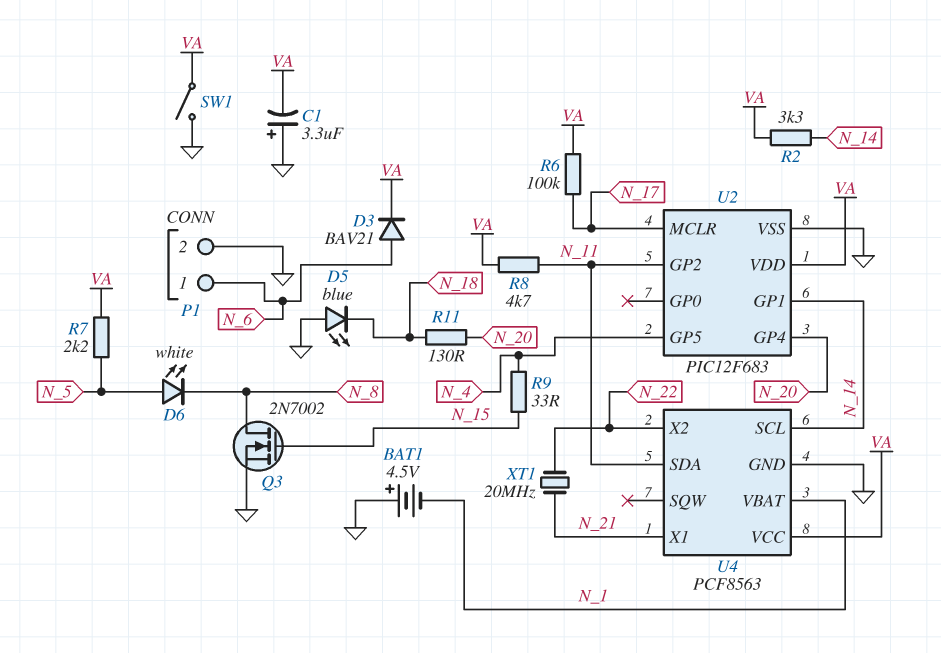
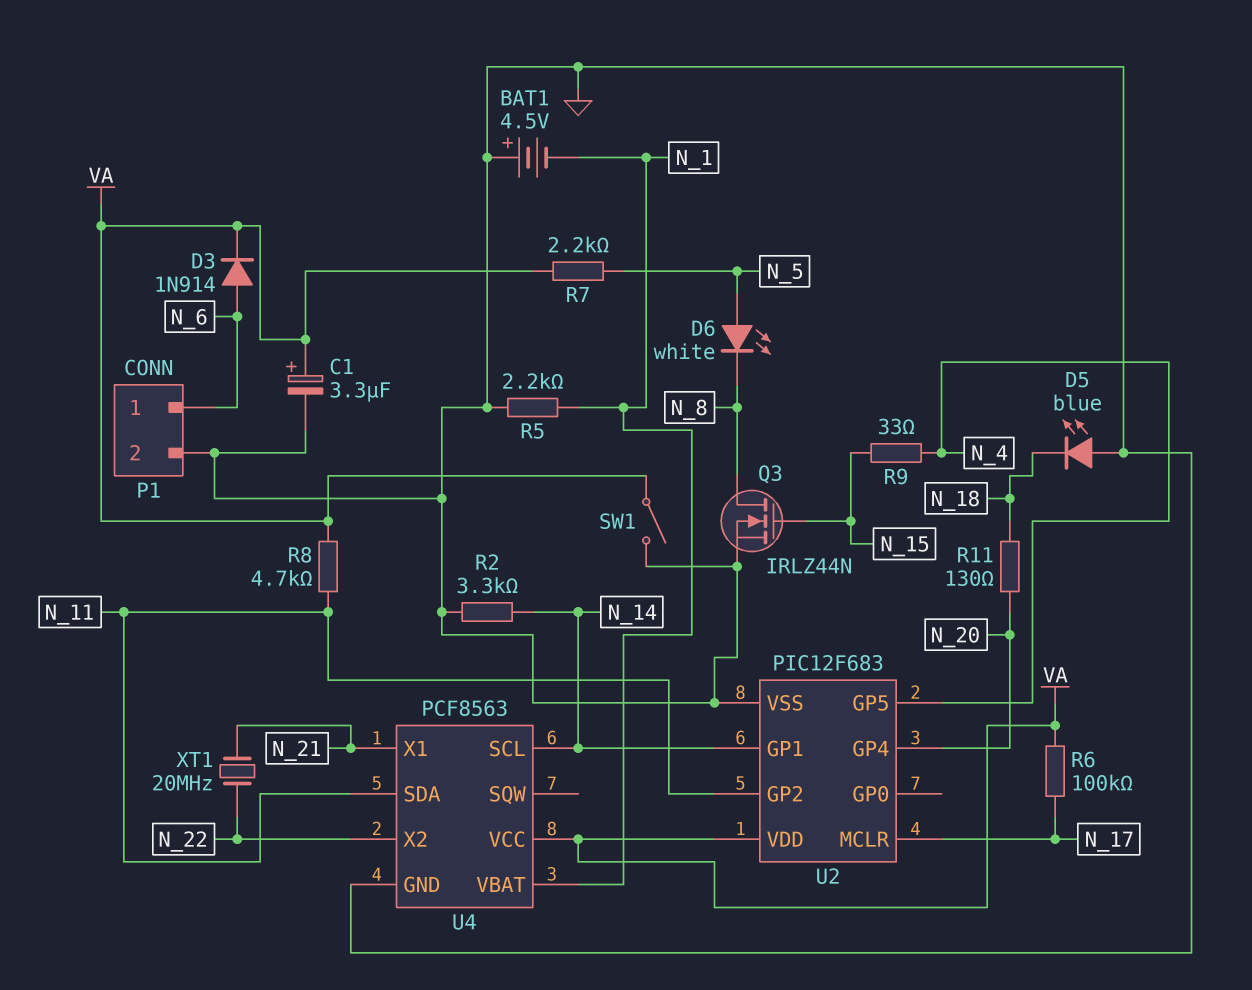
C1: 3.3uF (plus GND, minus VA) -> 3.3uF (plus VA, minus GND)
D3: diode BAV21 (A N_6, K VA) -> diode 1N914 (A N_6, K VA)
Q3: NMOS 2N7002 (G N_15, D N_8, S GND) -> NMOS IRLZ44N (G N_15, D N_8, S GND)
R2: 3.3k (N_14, VA) -> 3.3k (GND, N_14)
R5: none -> 2.2k (GND, N_1)

